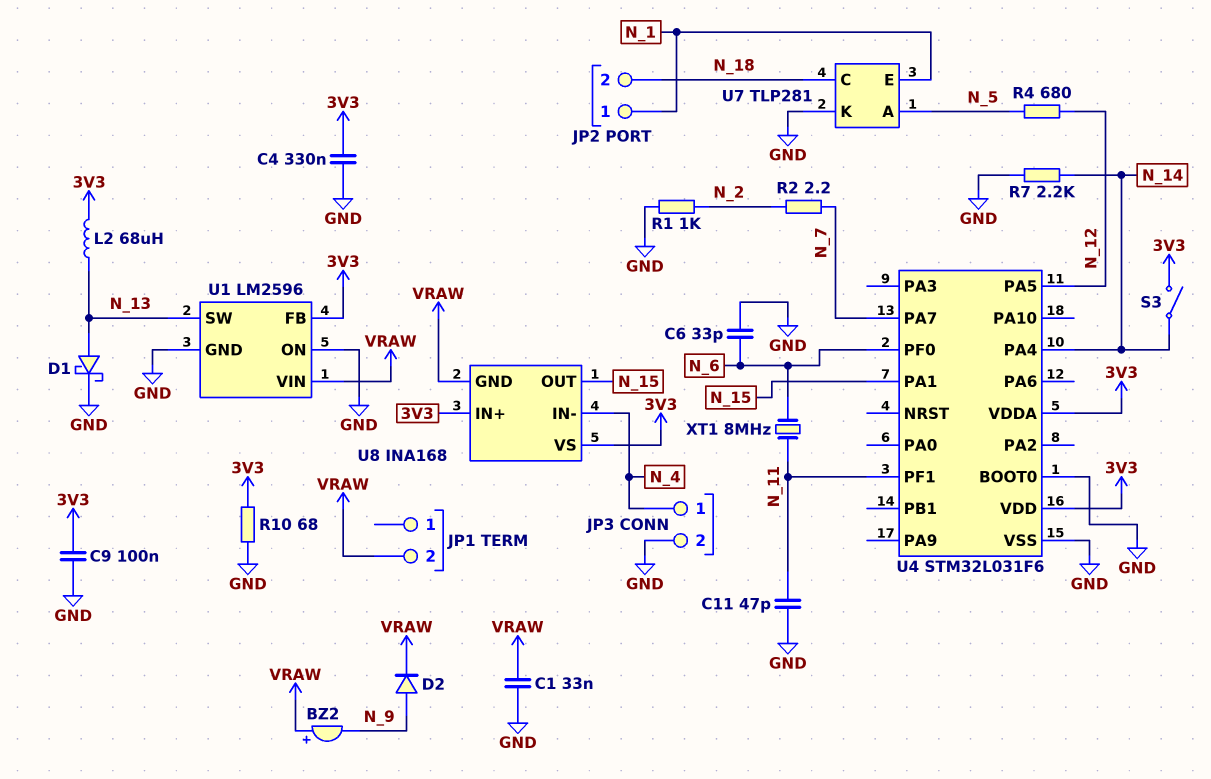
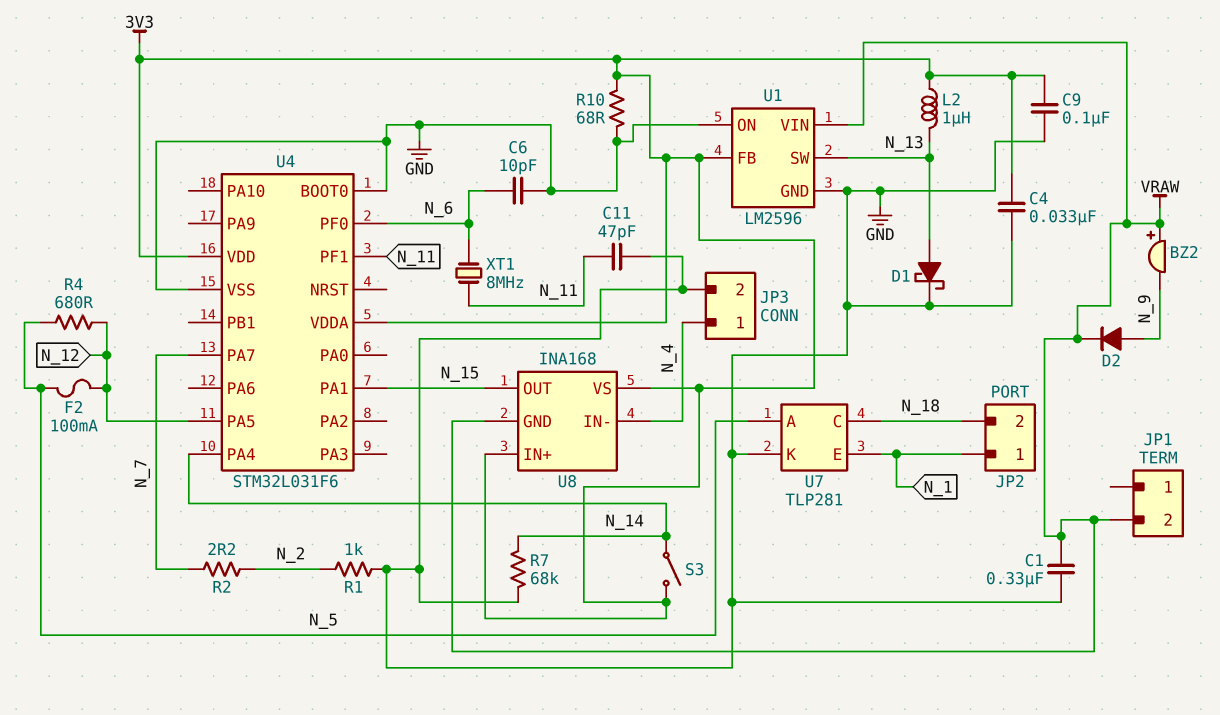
C1: 33nF (GND, VRAW) -> 330nF (GND, VRAW)
C4: 330nF (3V3, GND) -> 33nF (3V3, GND)
C6: 33pF (GND, N_6) -> 10pF (GND, N_6)
F2: none -> 100mA (N_5, N_12)
L2: 68uH (3V3, N_13) -> 1uH (3V3, N_13)
R7: 2.2k (GND, N_14) -> 68k (GND, N_14)

